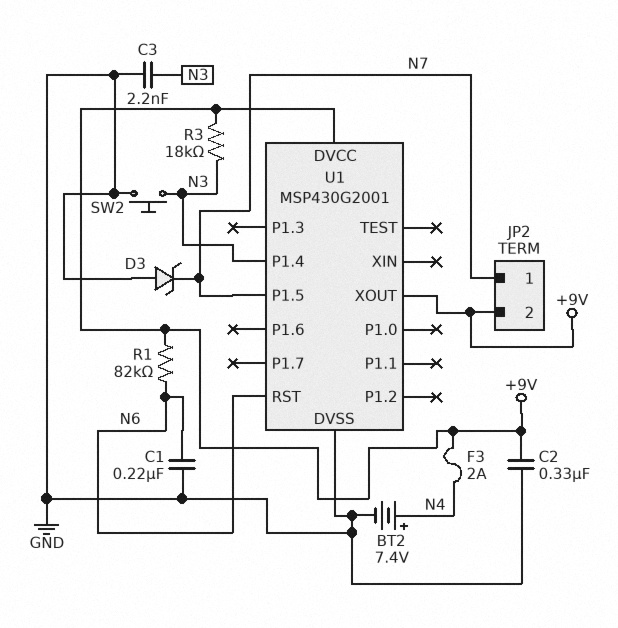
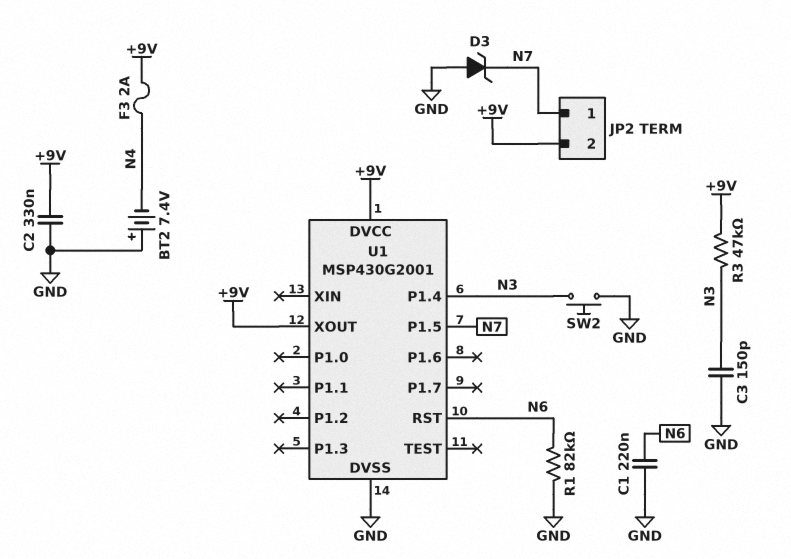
BT2: 7.4V (plus N4, minus GND) -> 7.4V (plus GND, minus N4)
C3: 2.2nF (GND, N3) -> 150pF (GND, N3)
R1: 82k (+9V, N6) -> 82k (GND, N6)
R3: 18k (+9V, N3) -> 47k (+9V, N3)

